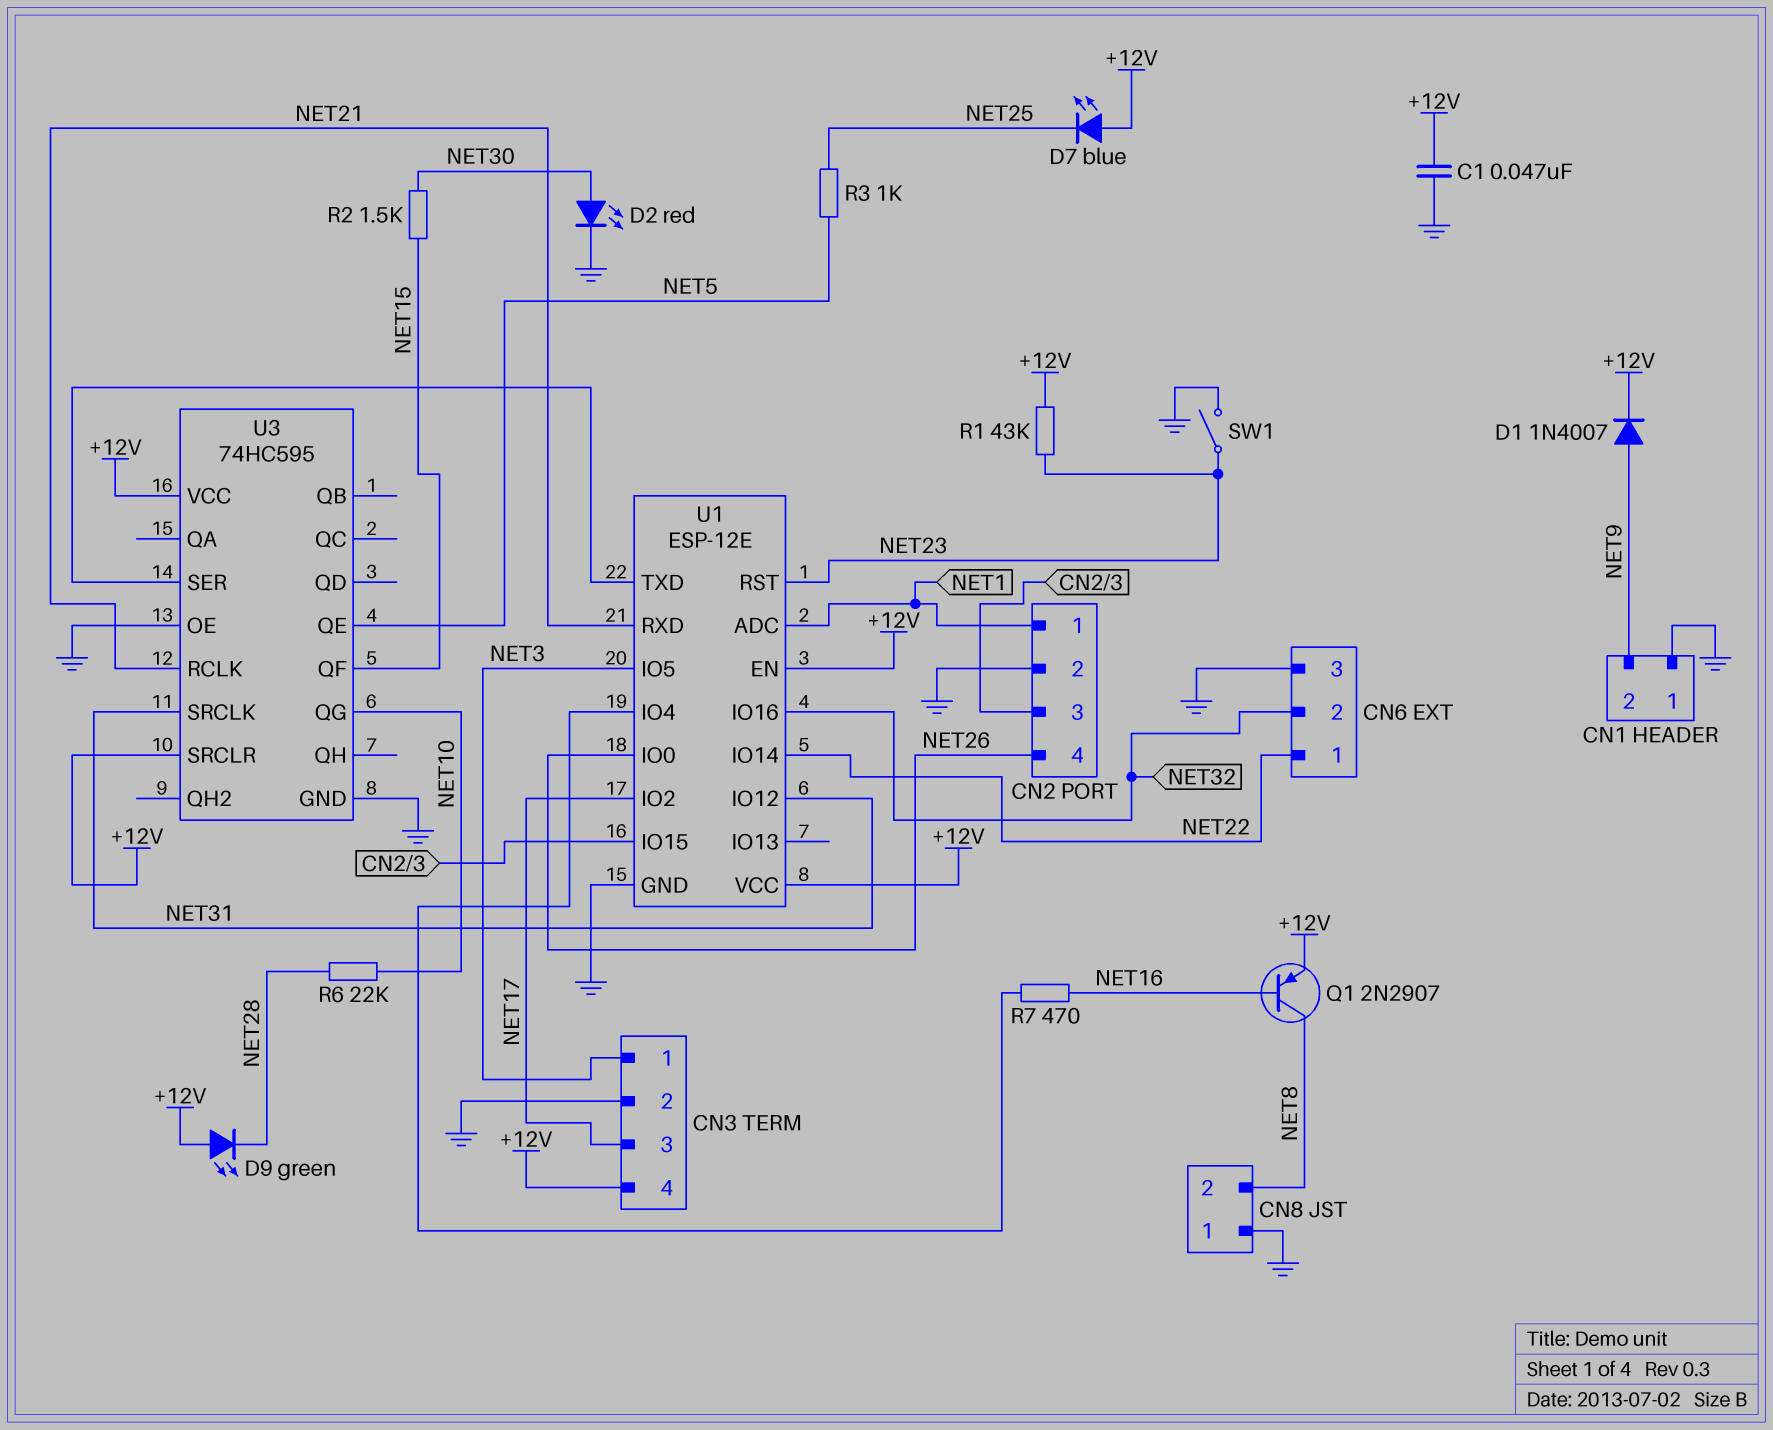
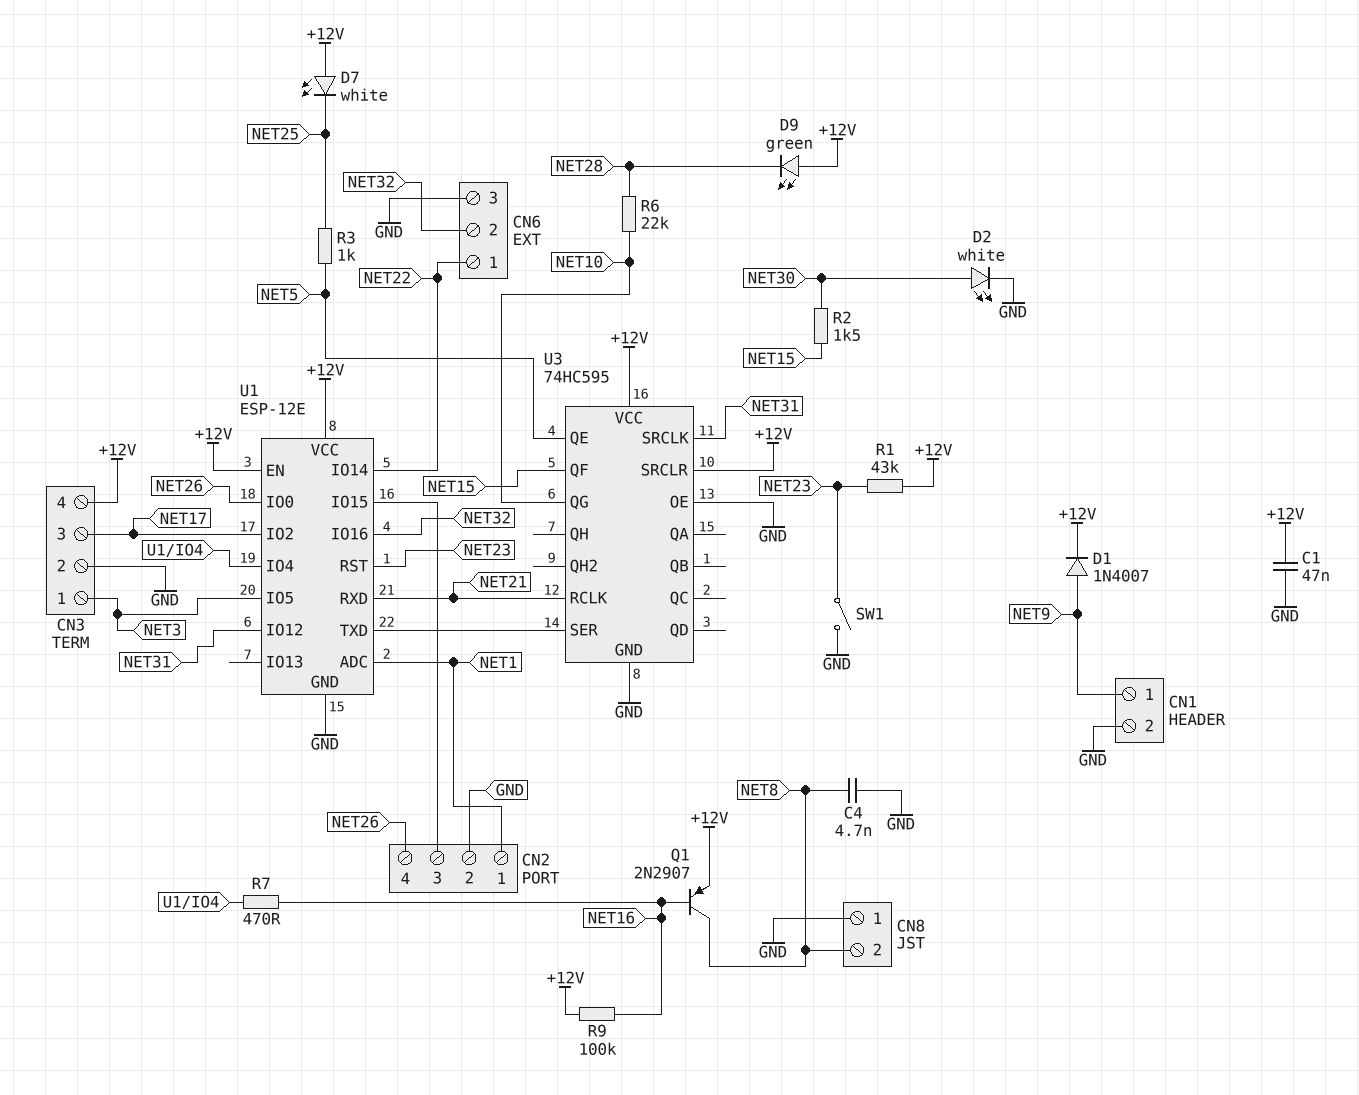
C4: none -> 4.7nF (GND, NET8)
CN1 pin 1: GND -> NET9
CN1 pin 2: NET9 -> GND
D2: LED red (A NET30, K GND) -> LED white (A NET30, K GND)
D7: LED blue (A +12V, K NET25) -> LED white (A +12V, K NET25)
R9: none -> 100k (+12V, NET16)

